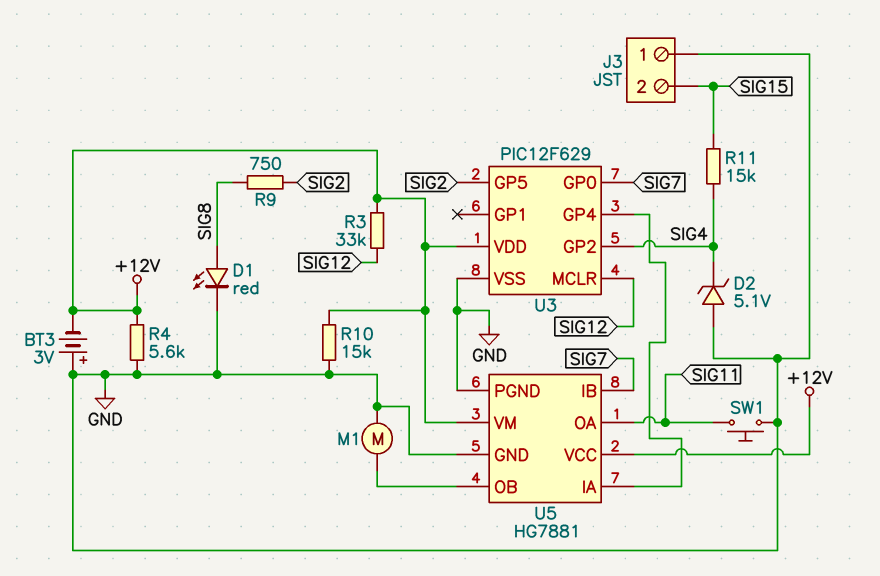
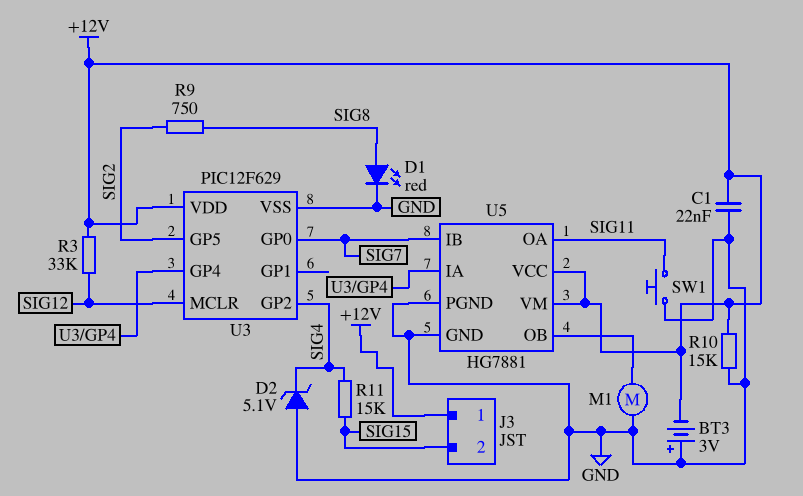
C1: none -> 22nF (+12V, GND)
J3 pin 1: GND -> +12V
R4: 5.6k (+12V, GND) -> none

